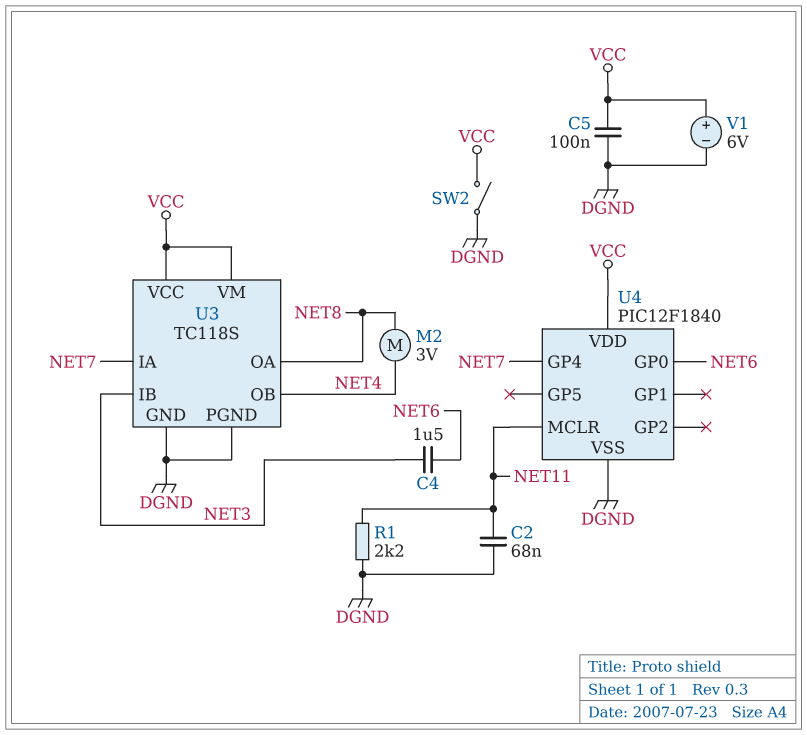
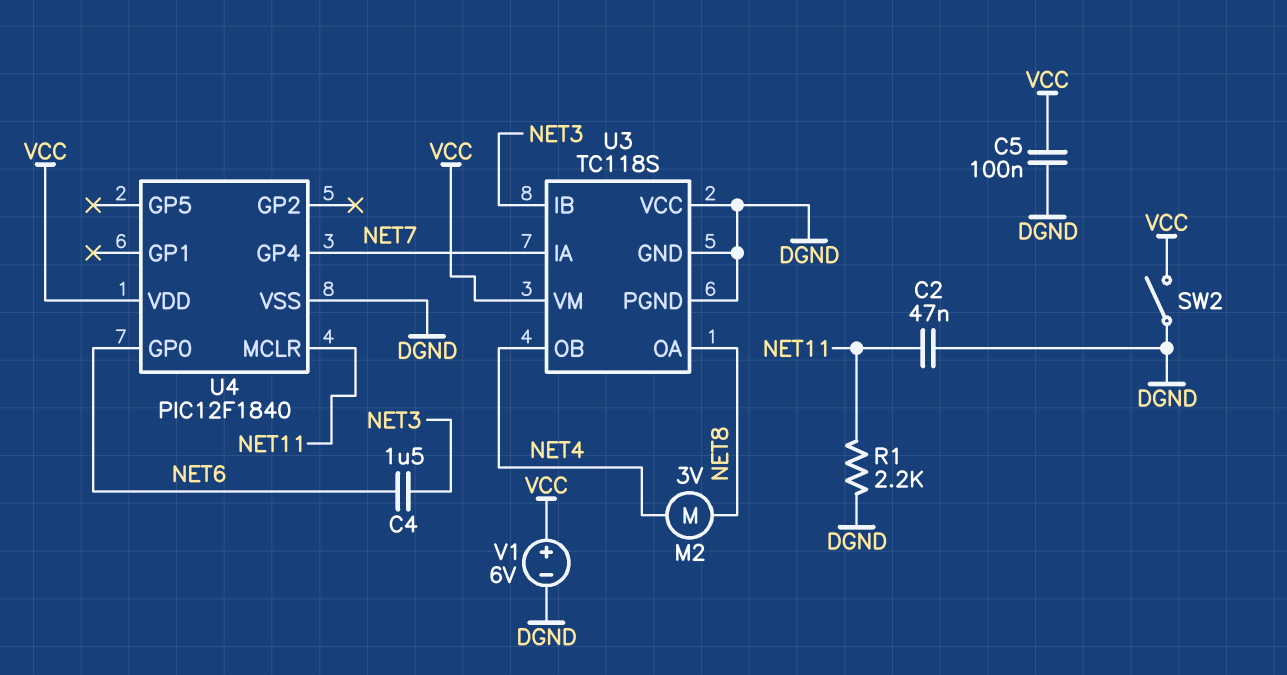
C2: 68nF (DGND, NET11) -> 47nF (DGND, NET11)
U3 pin VCC: VCC -> DGND

